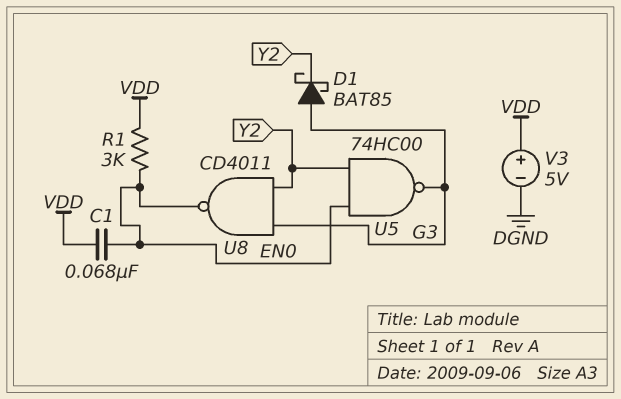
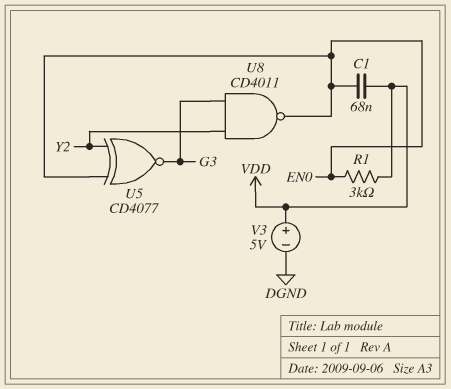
D1: schottky BAT85 (A G3, K Y2) -> none
U5: NAND 74HC00 (in EN0, in Y2, out G3) -> XNOR CD4077 (in EN0, in Y2, out G3)

